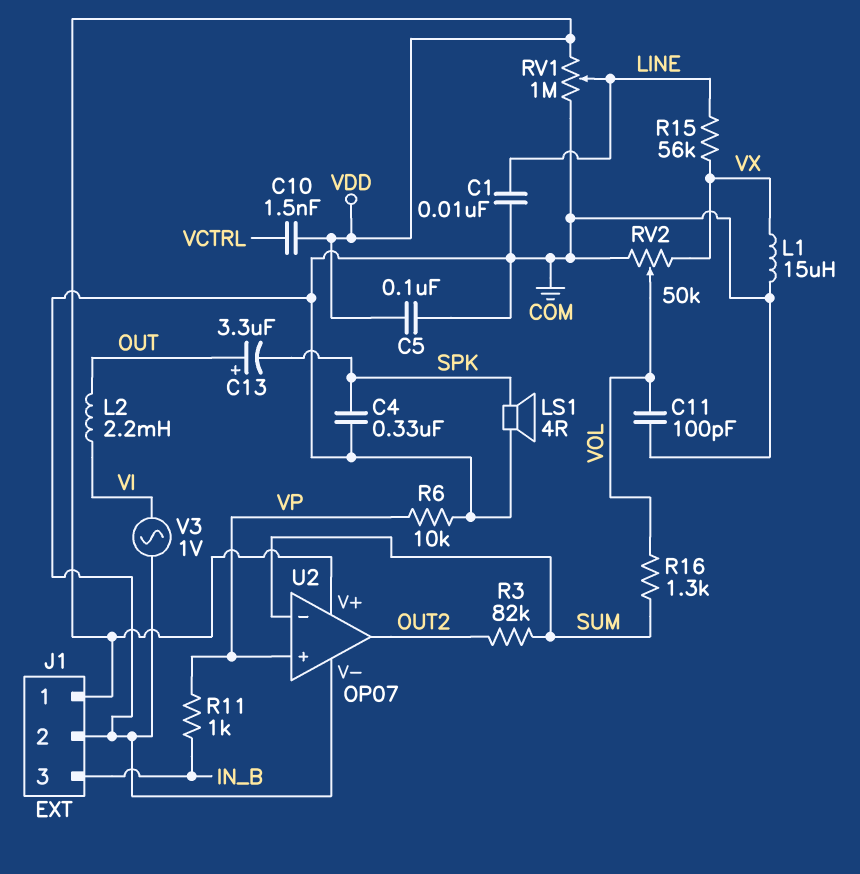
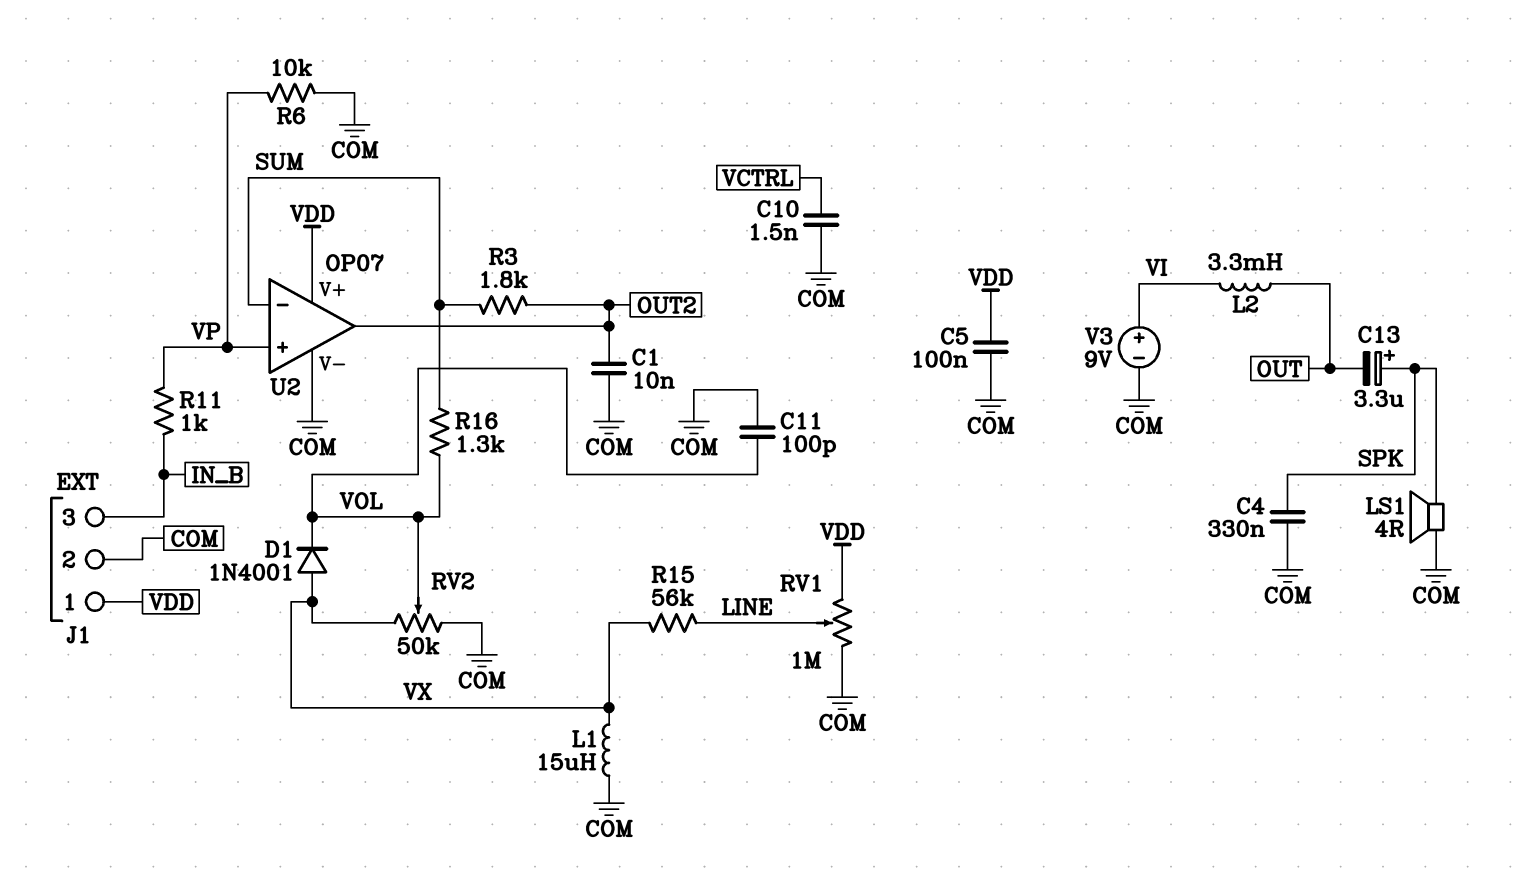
C1: 10nF (COM, LINE) -> 10nF (COM, OUT2)
C10: 1.5nF (VCTRL, VDD) -> 1.5nF (COM, VCTRL)
C13: 3.3uF (plus OUT, minus SPK) -> 3.3uF (plus SPK, minus OUT)
D1: none -> diode 1N4001 (A VX, K VOL)
L2: 2.2mH (OUT, VI) -> 3.3mH (OUT, VI)
R3: 82k (OUT2, SUM) -> 1.8k (OUT2, SUM)
V3: AC 1V (COM, VI) -> 9V (plus VI, minus COM)

